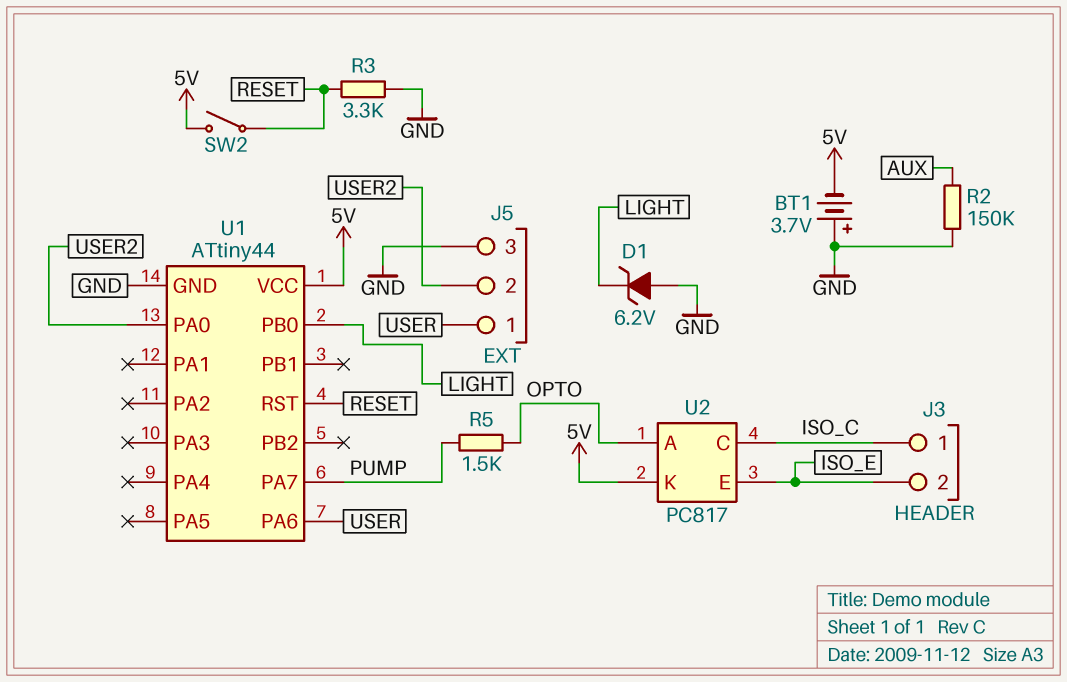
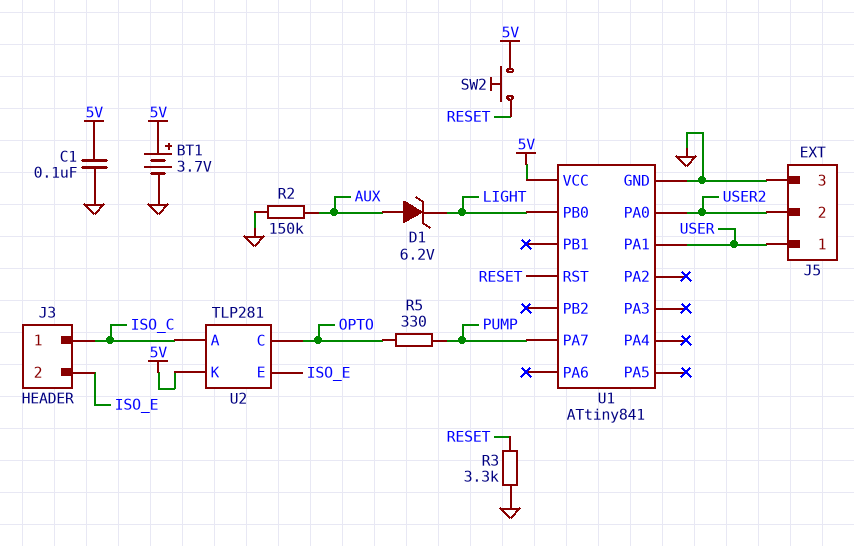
BT1: 3.7V (plus GND, minus 5V) -> 3.7V (plus 5V, minus GND)
C1: none -> 100nF (5V, GND)
D1: zener 6.2V (A GND, K LIGHT) -> zener 6.2V (A AUX, K LIGHT)
R5: 1.5k (OPTO, PUMP) -> 330 (OPTO, PUMP)
SW2: switch (5V, RESET) -> button (5V, RESET)
U1: ATtiny44 -> ATtiny841
U1 pin PA1: none -> USER
U1 pin PA6: USER -> none
U2: PC817 -> TLP281
U2 pin A: OPTO -> ISO_C
U2 pin C: ISO_C -> OPTO

